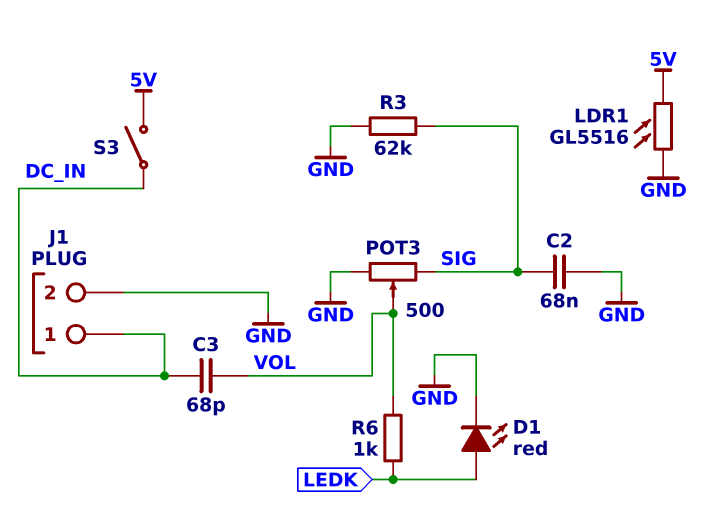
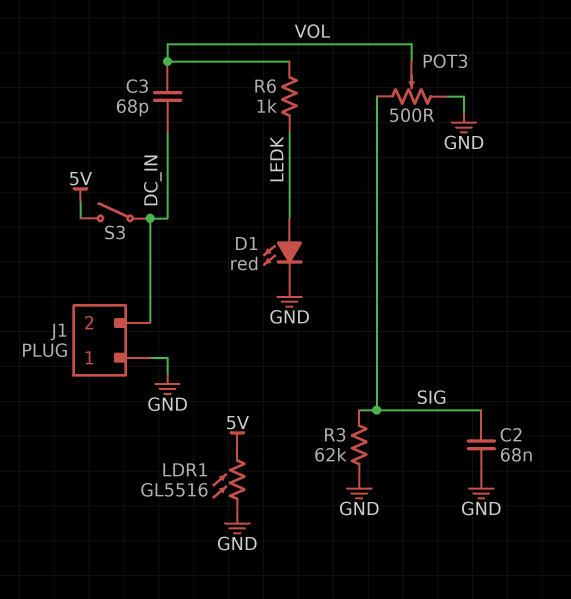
J1 pin 1: DC_IN -> GND
J1 pin 2: GND -> DC_IN

